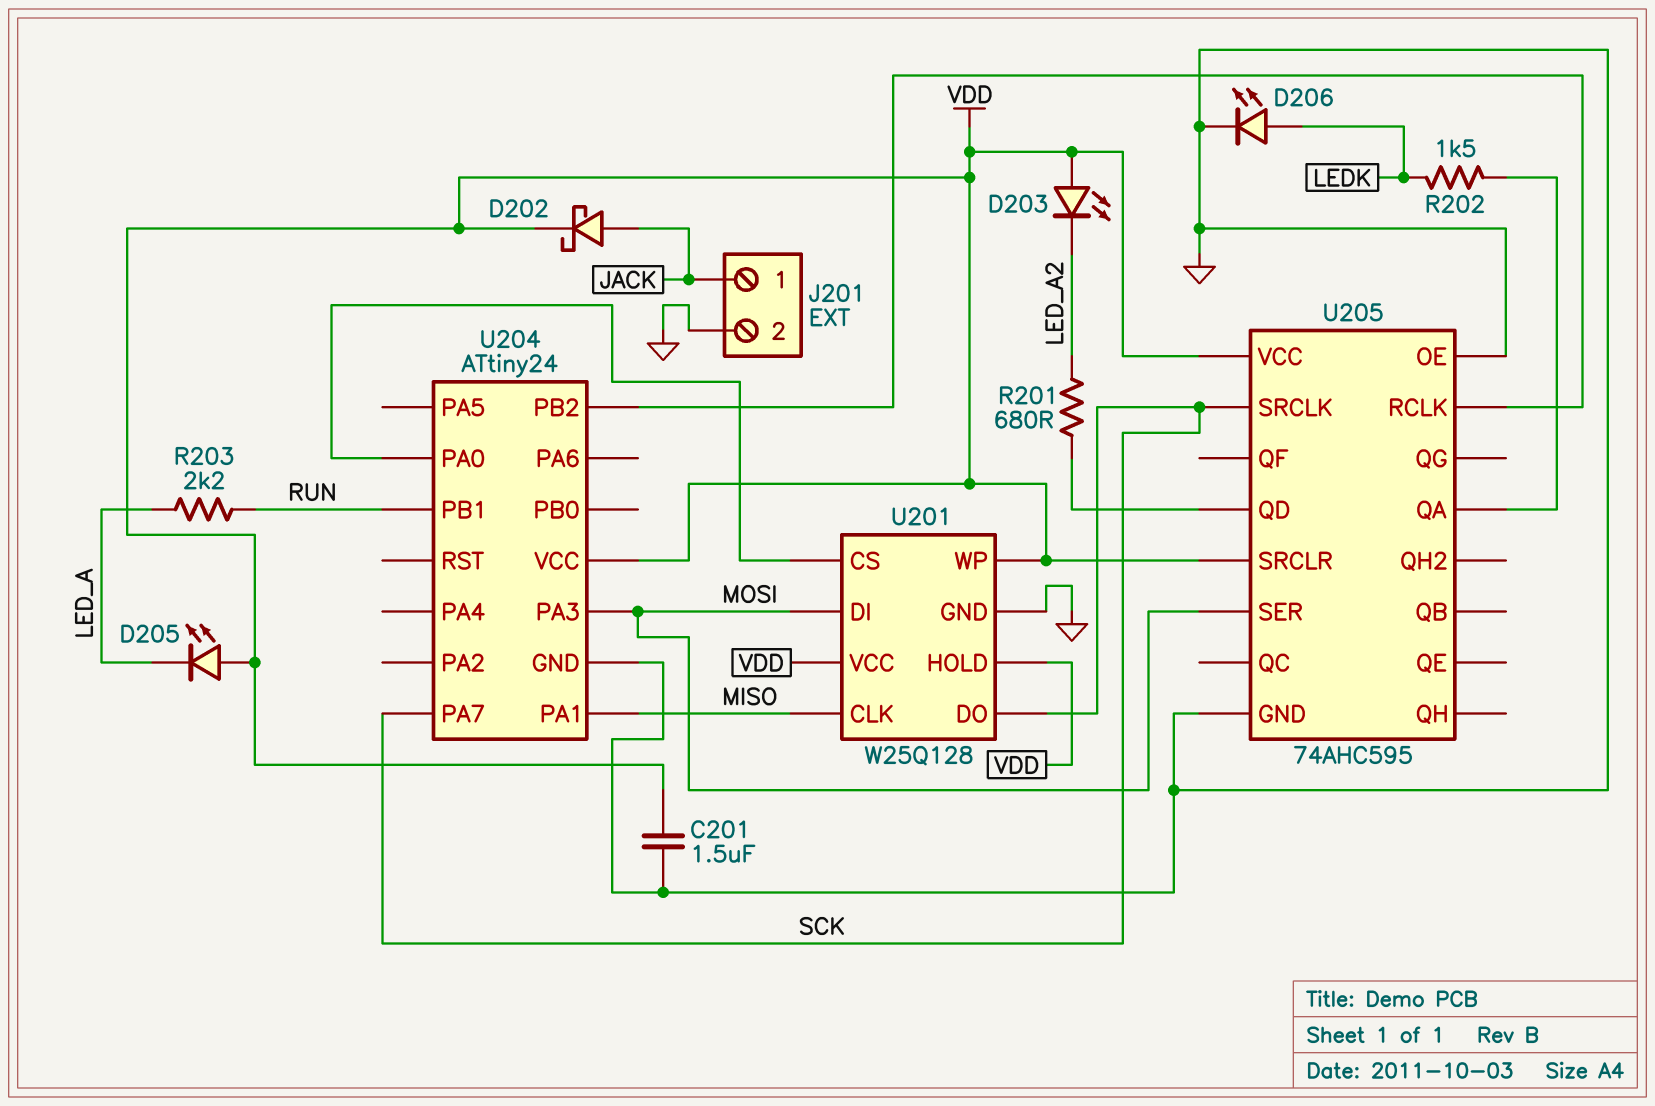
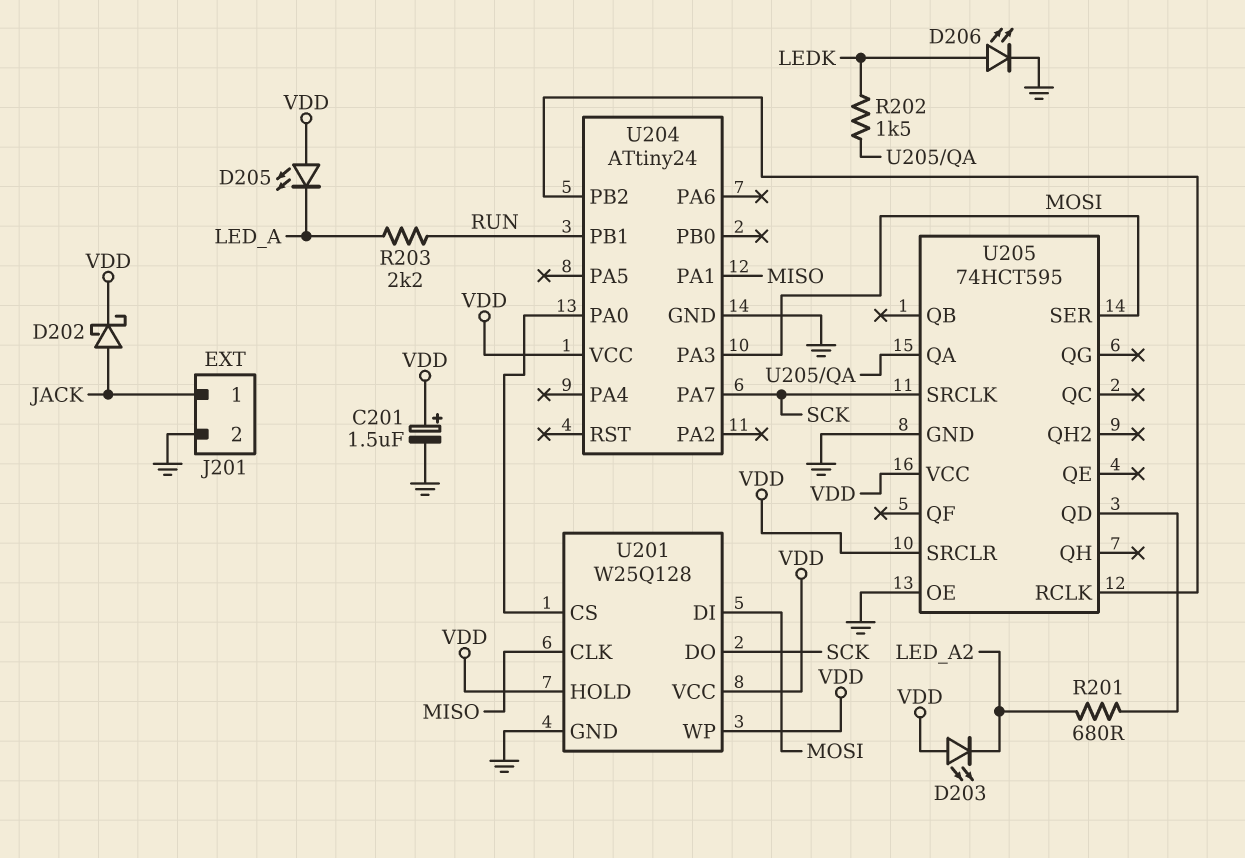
C201: 1.5uF (GND, VDD) -> 1.5uF (plus VDD, minus GND)
U205: 74AHC595 -> 74HCT595

